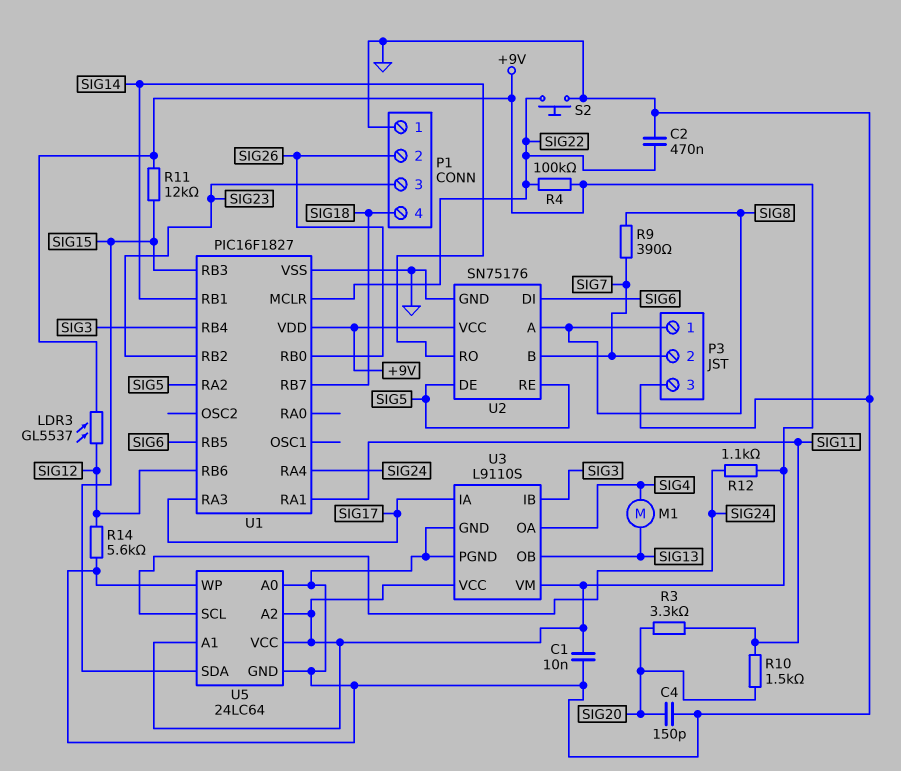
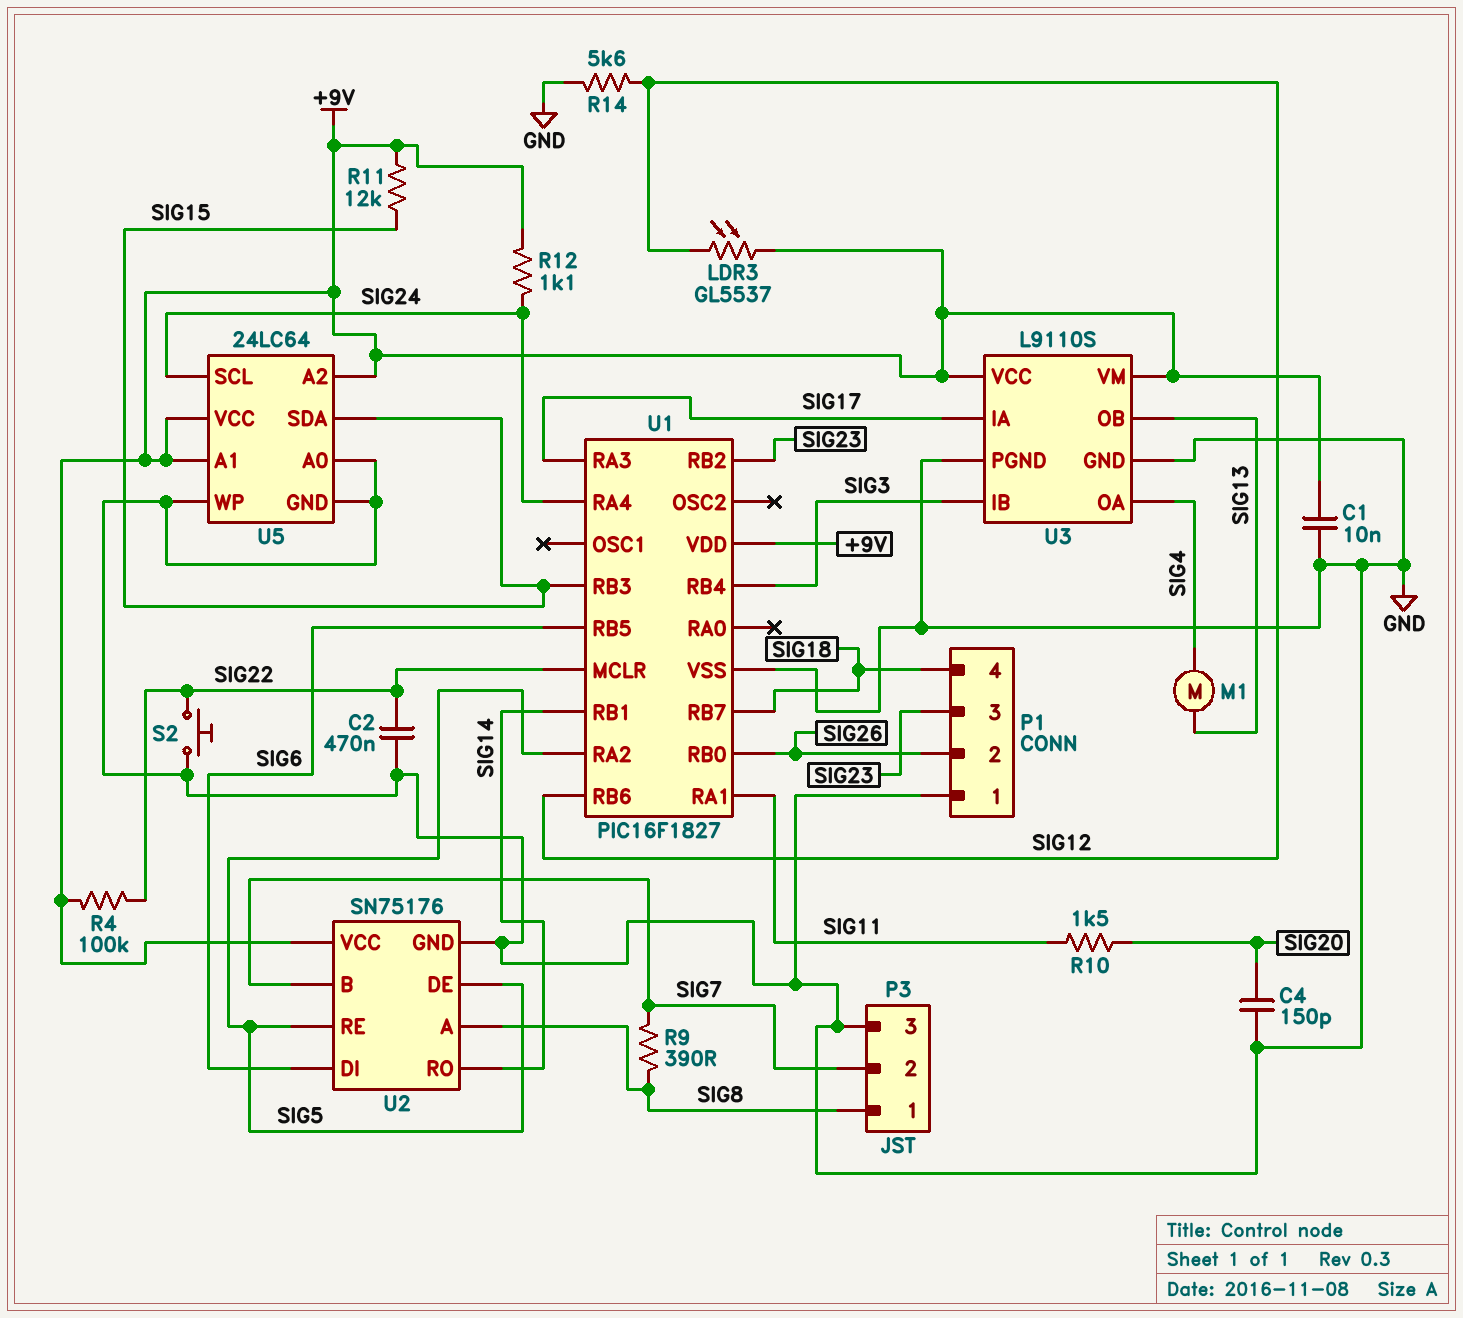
R3: 3.3k (SIG11, SIG20) -> none

